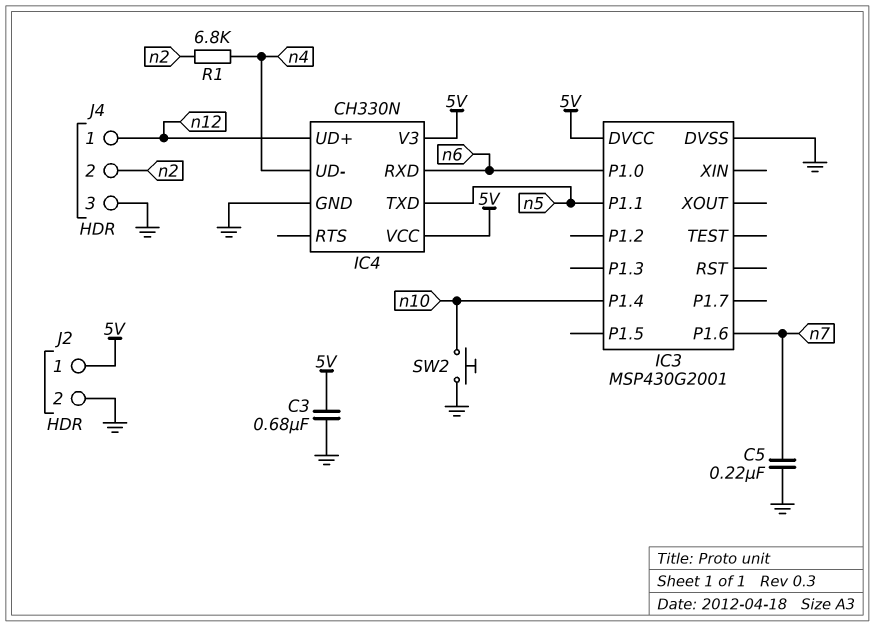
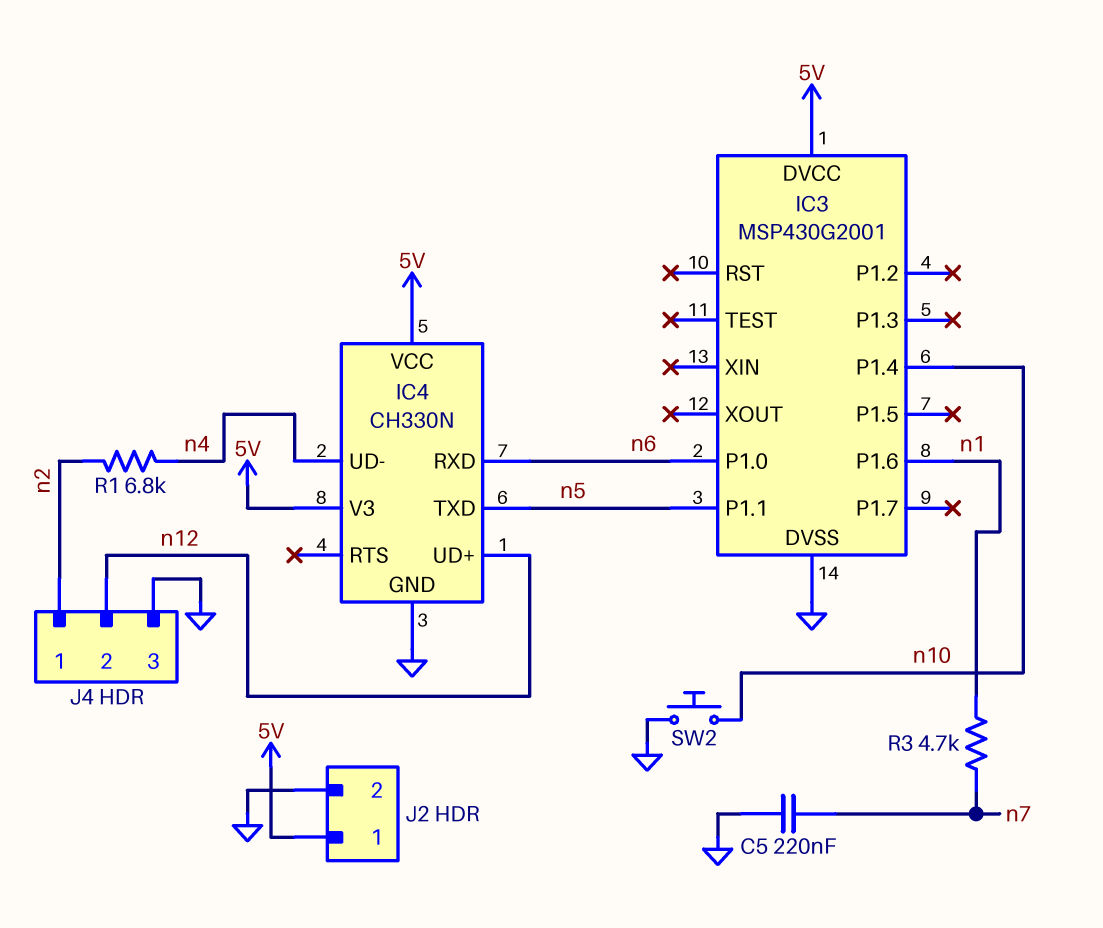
C3: 680nF (5V, GND) -> none
IC3 pin P1.6: n7 -> n1
J4 pin 1: n12 -> n2
J4 pin 2: n2 -> n12
R3: none -> 4.7k (n1, n7)

